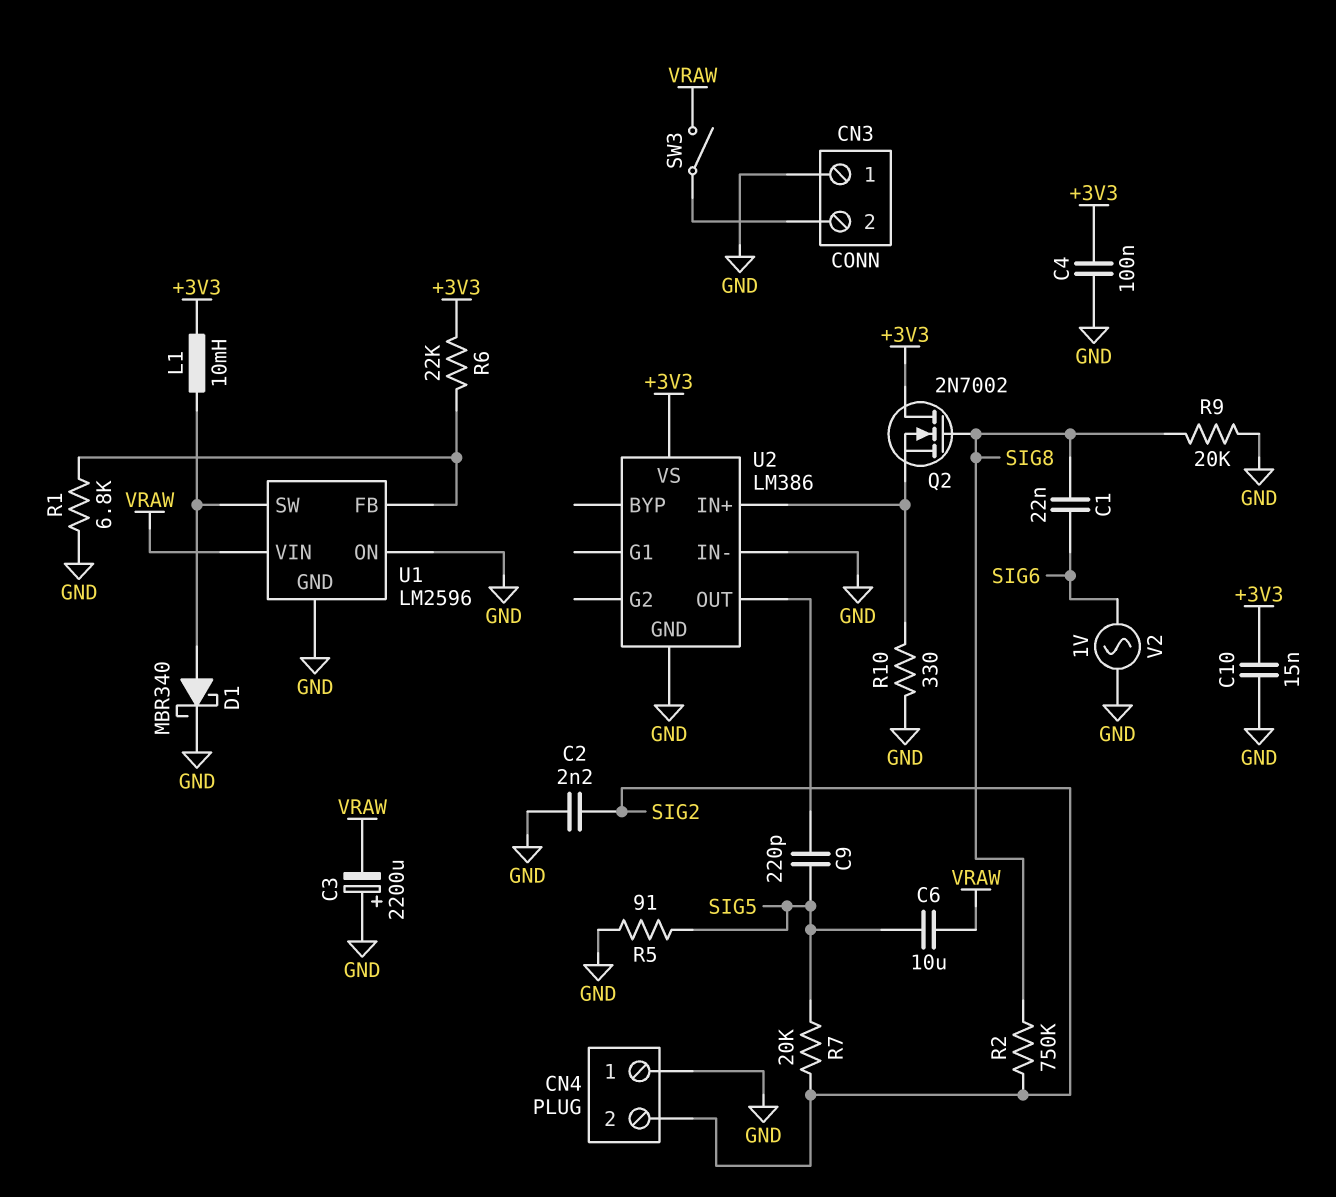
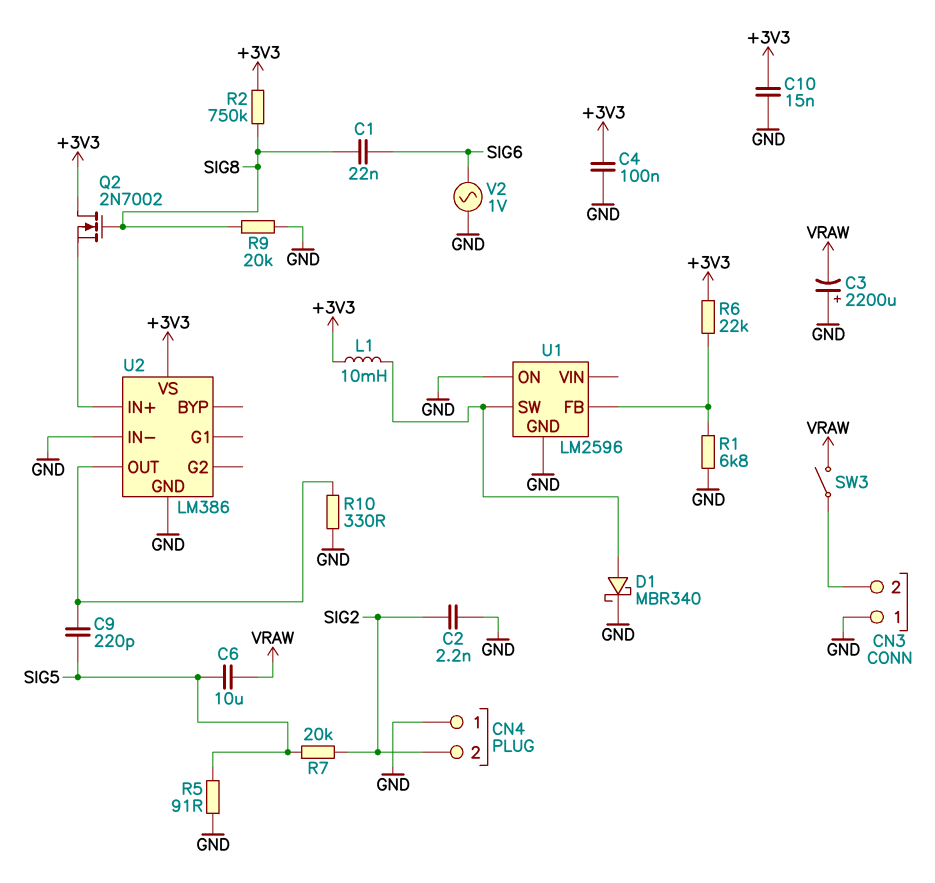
R2: 750k (SIG2, SIG8) -> 750k (+3V3, SIG8)
R10: 330 (GND, U2/IN+) -> 330 (GND, U2/OUT)
U1 pin VIN: VRAW -> none

